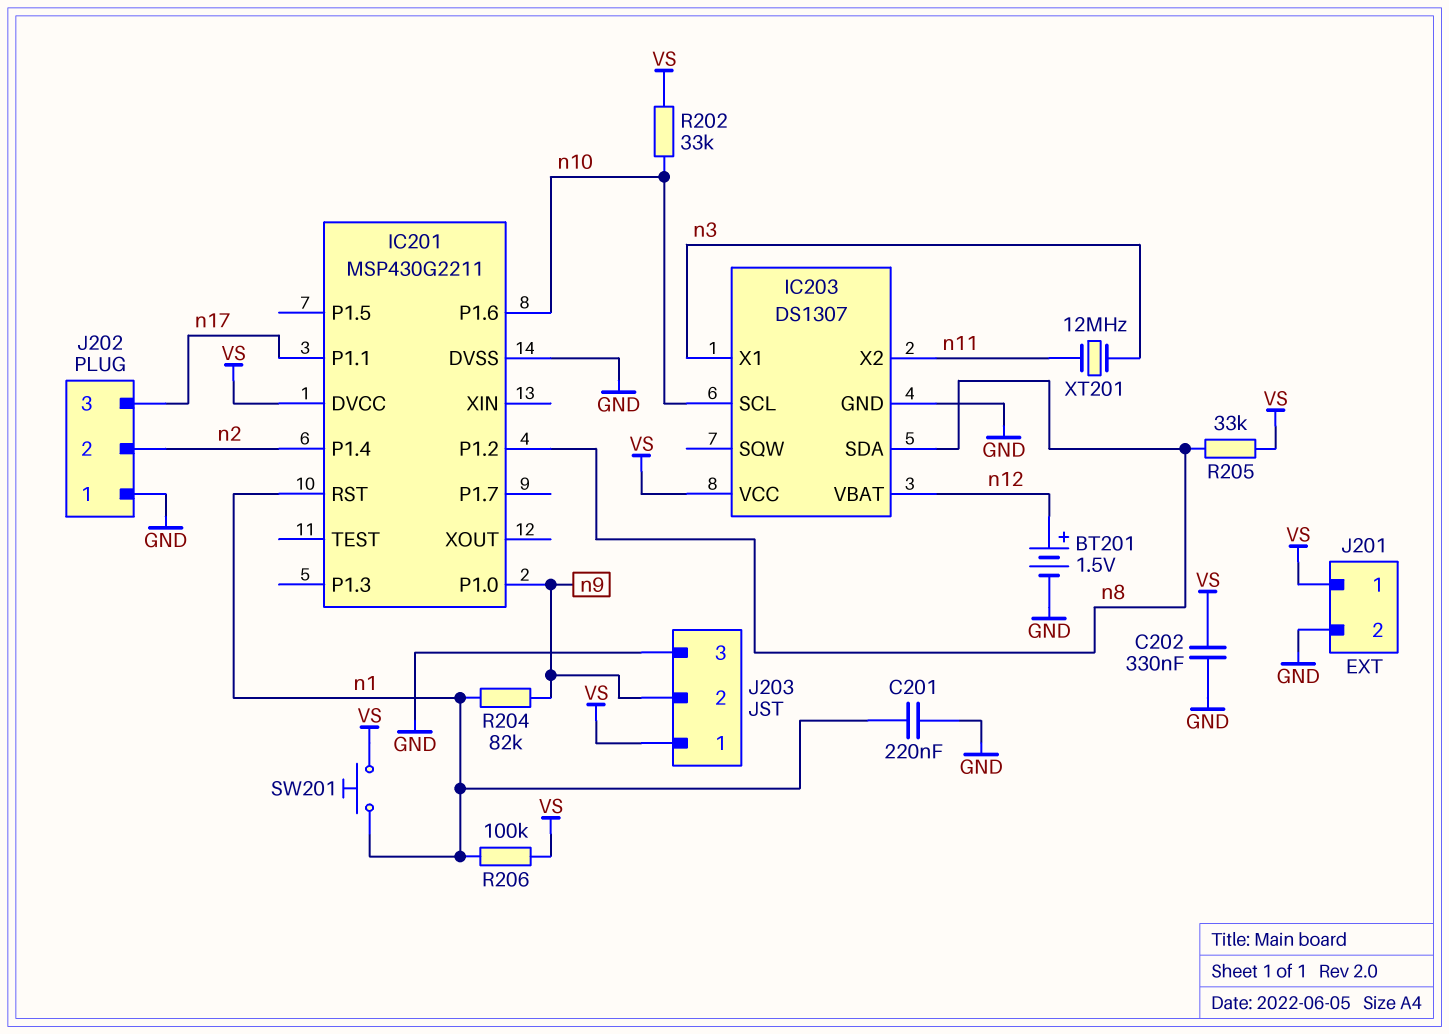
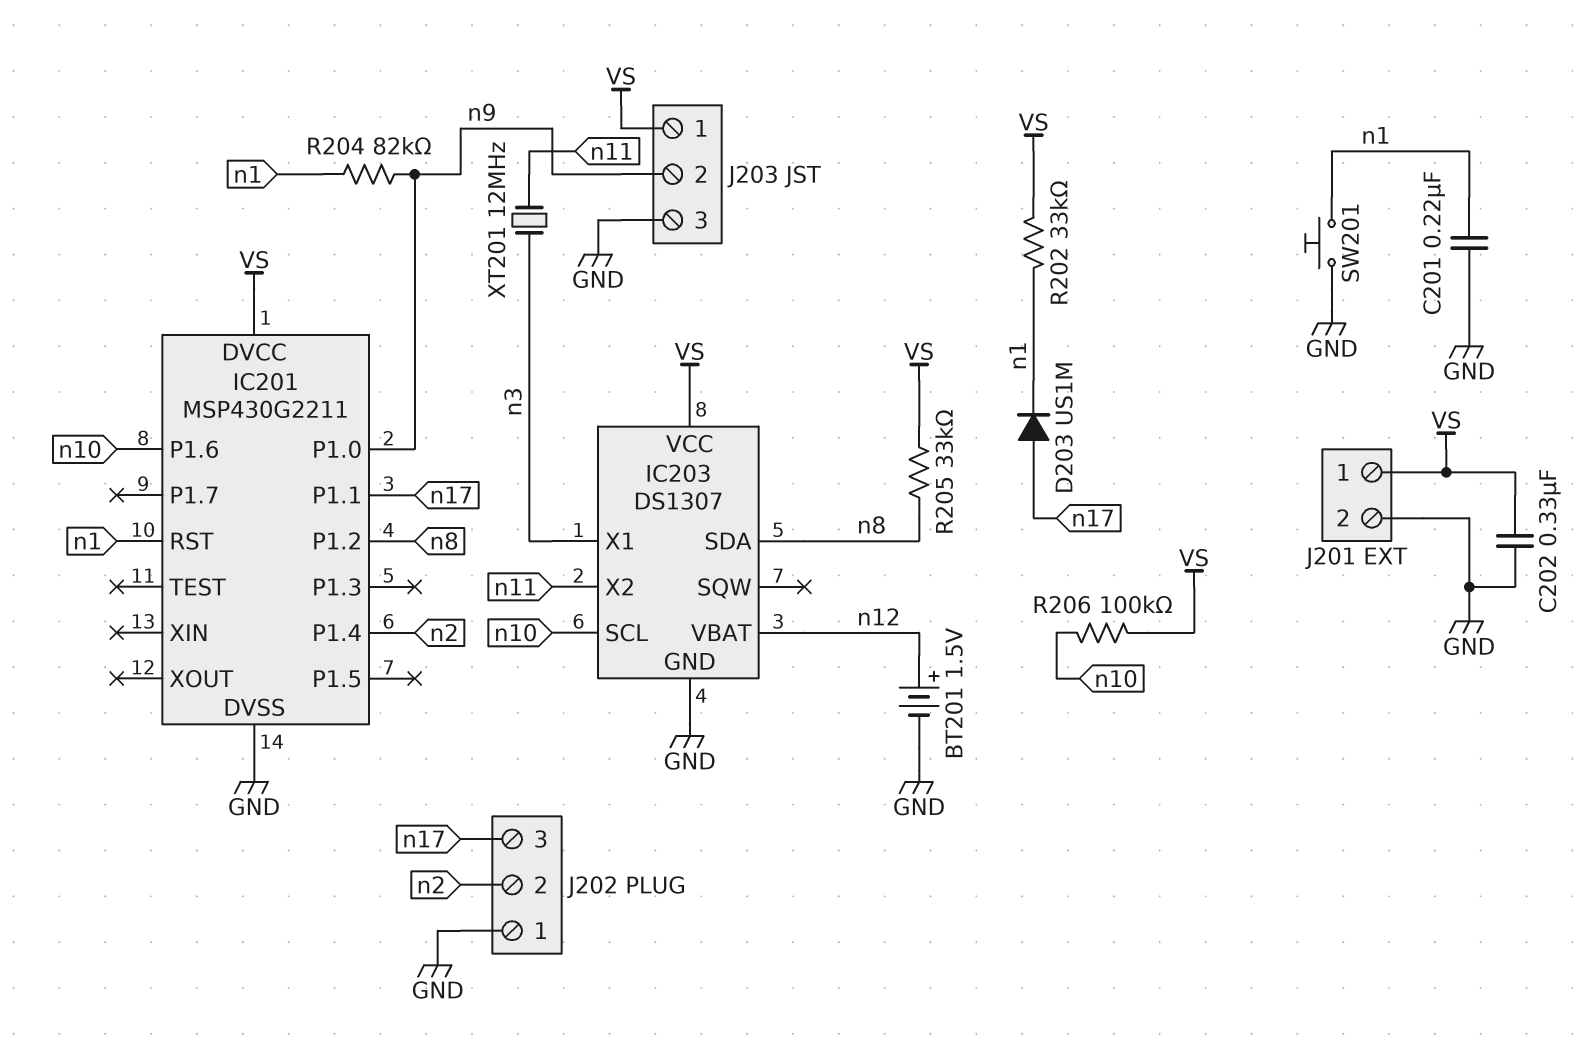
D203: none -> diode US1M (A n17, K n1)
R202: 33k (VS, n10) -> 33k (VS, n1)
R206: 100k (VS, n1) -> 100k (VS, n10)
SW201: button (VS, n1) -> button (GND, n1)

